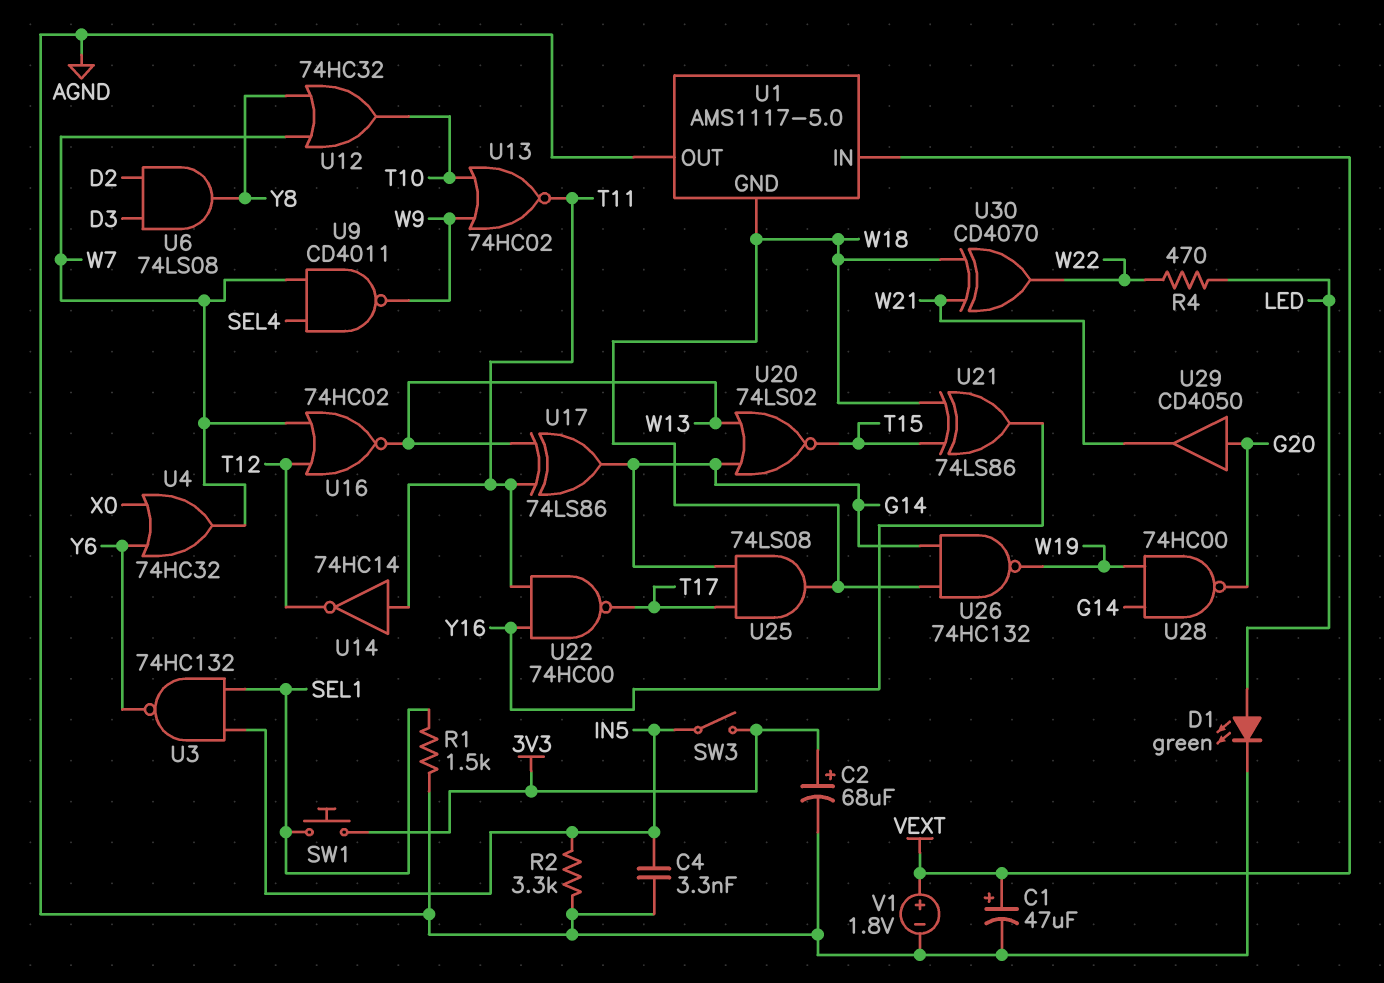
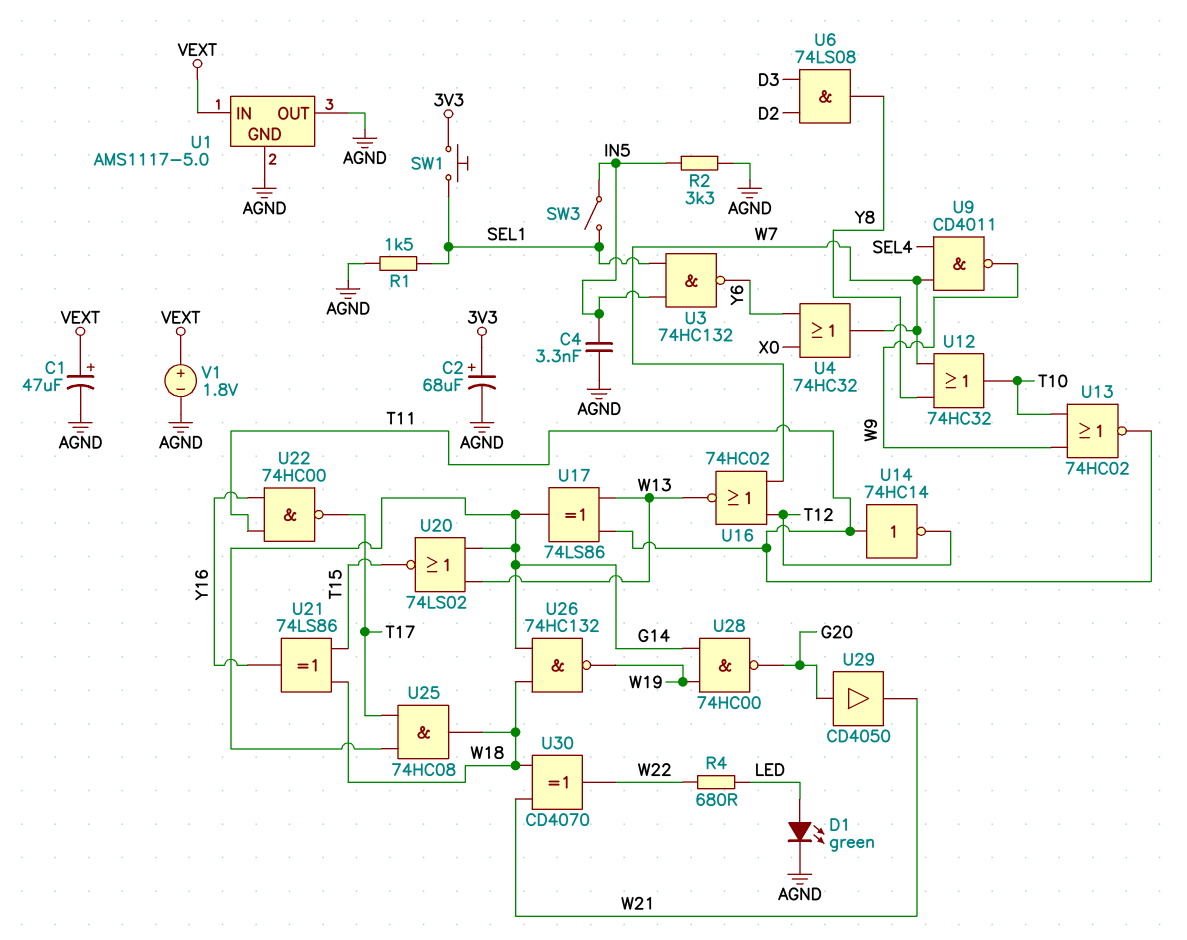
R4: 470 (LED, W22) -> 680 (LED, W22)
SW3: switch (3V3, IN5) -> switch (IN5, SEL1)
U1 pin GND: W18 -> AGND
U25: AND 74LS08 (in G14, in T17, out W18) -> AND 74HC08 (in G14, in T17, out W18)

